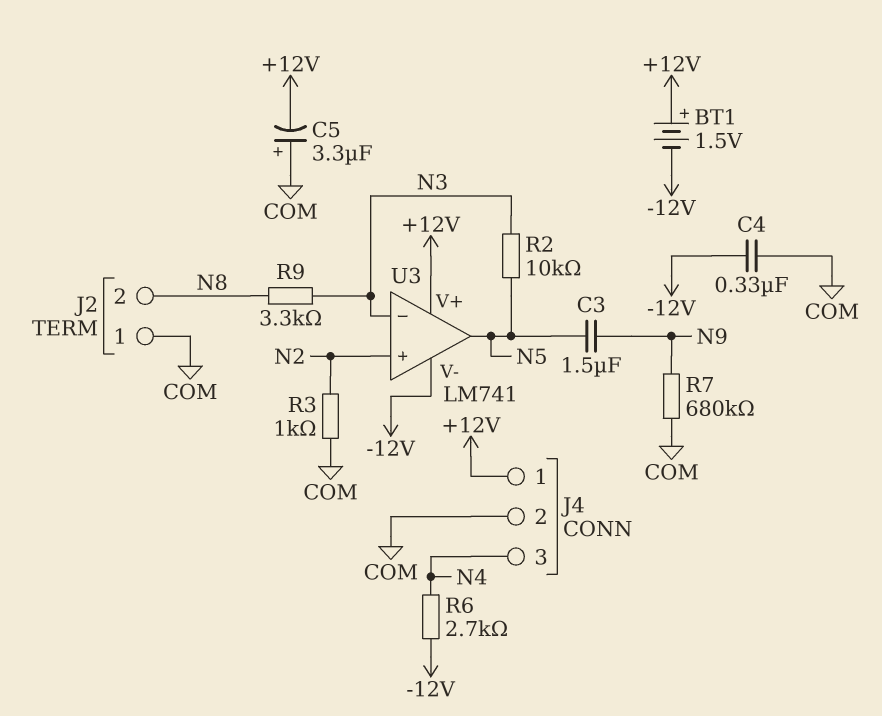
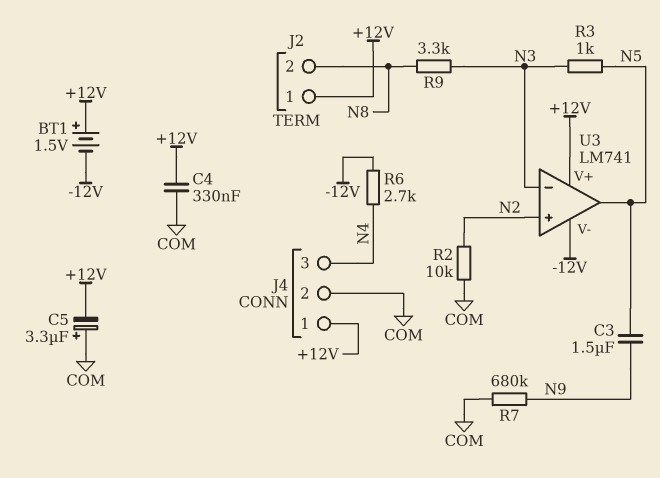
C4: 330nF (-12V, COM) -> 330nF (+12V, COM)
J2 pin 1: COM -> +12V
R2: 10k (N3, N5) -> 10k (COM, N2)
R3: 1k (COM, N2) -> 1k (N3, N5)

